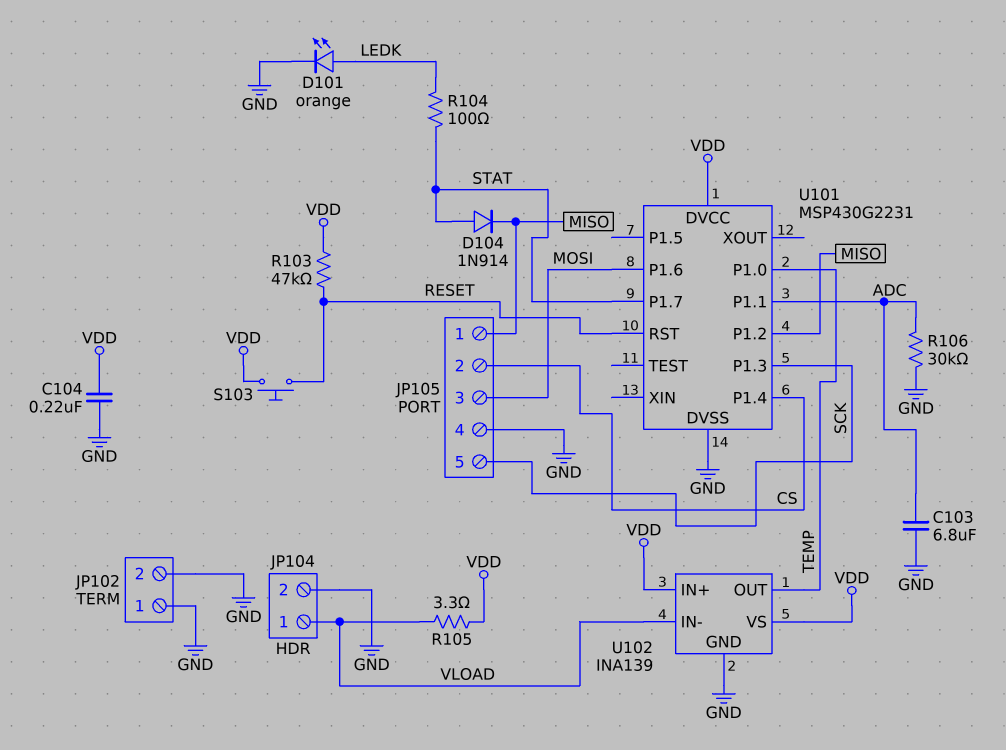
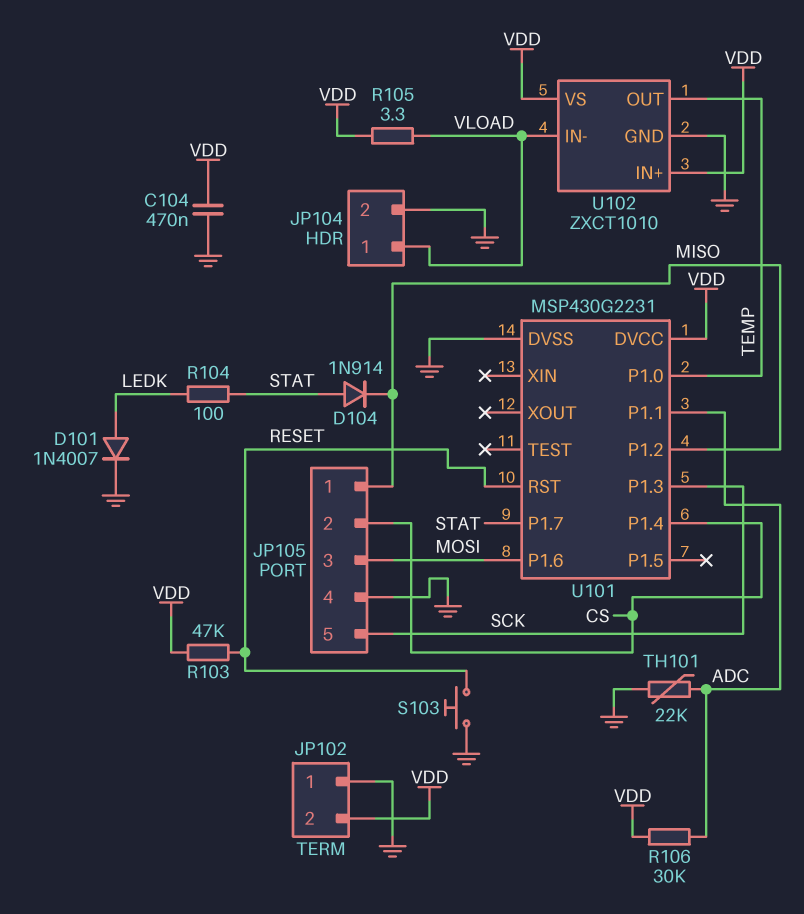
C103: 6.8uF (ADC, GND) -> none
C104: 220nF (GND, VDD) -> 470nF (GND, VDD)
D101: LED orange (A LEDK, K GND) -> diode 1N4007 (A LEDK, K GND)
JP102 pin 2: GND -> VDD
R106: 30k (ADC, GND) -> 30k (ADC, VDD)
S103: button (RESET, VDD) -> button (GND, RESET)
TH101: none -> 22k (ADC, GND)
U102: INA139 -> ZXCT1010

